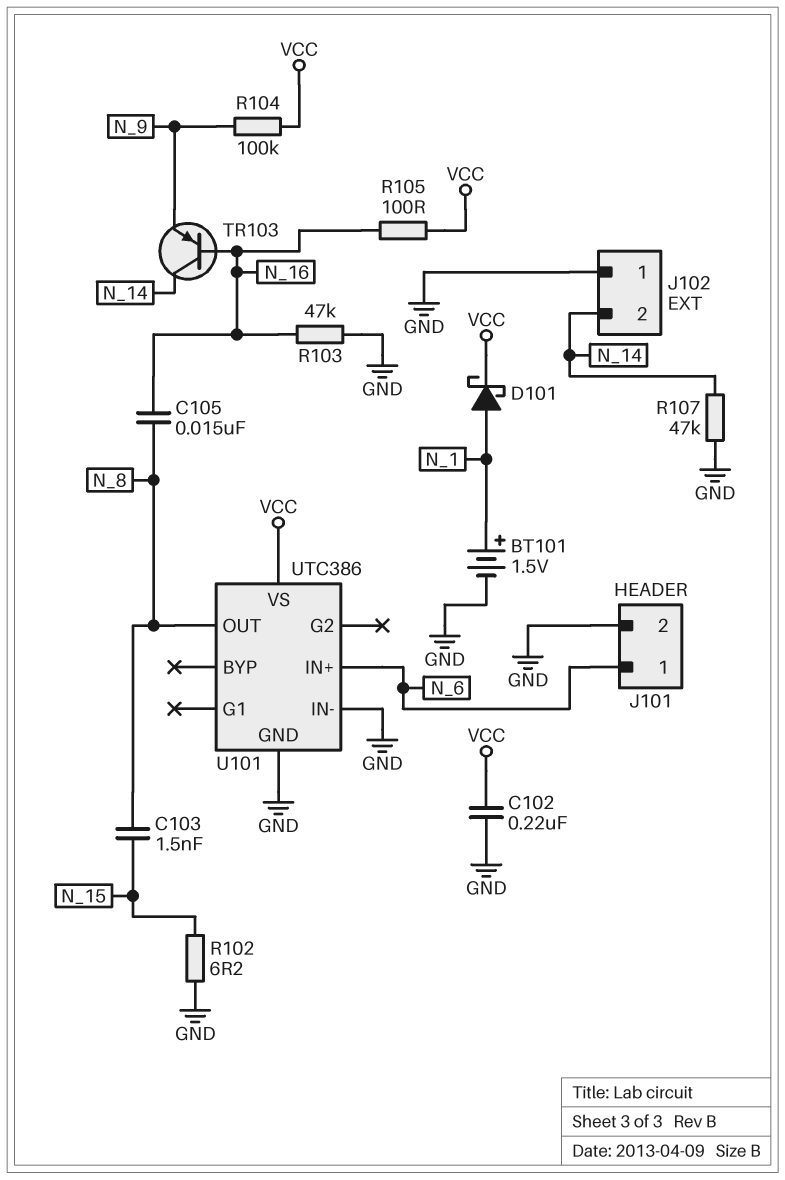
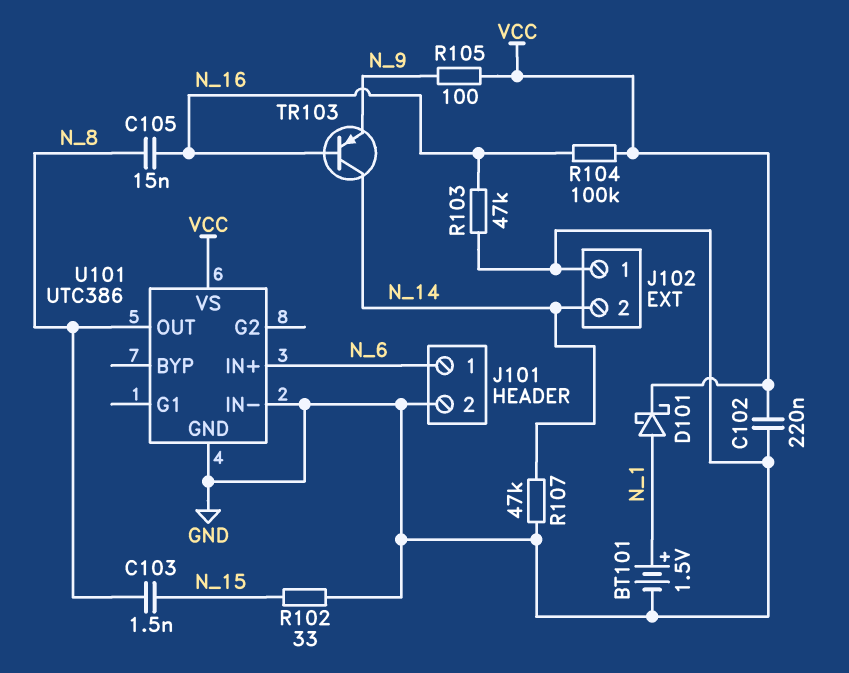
R102: 6.2 (GND, N_15) -> 33 (GND, N_15)
R104: 100k (N_9, VCC) -> 100k (N_16, VCC)
R105: 100 (N_16, VCC) -> 100 (N_9, VCC)

